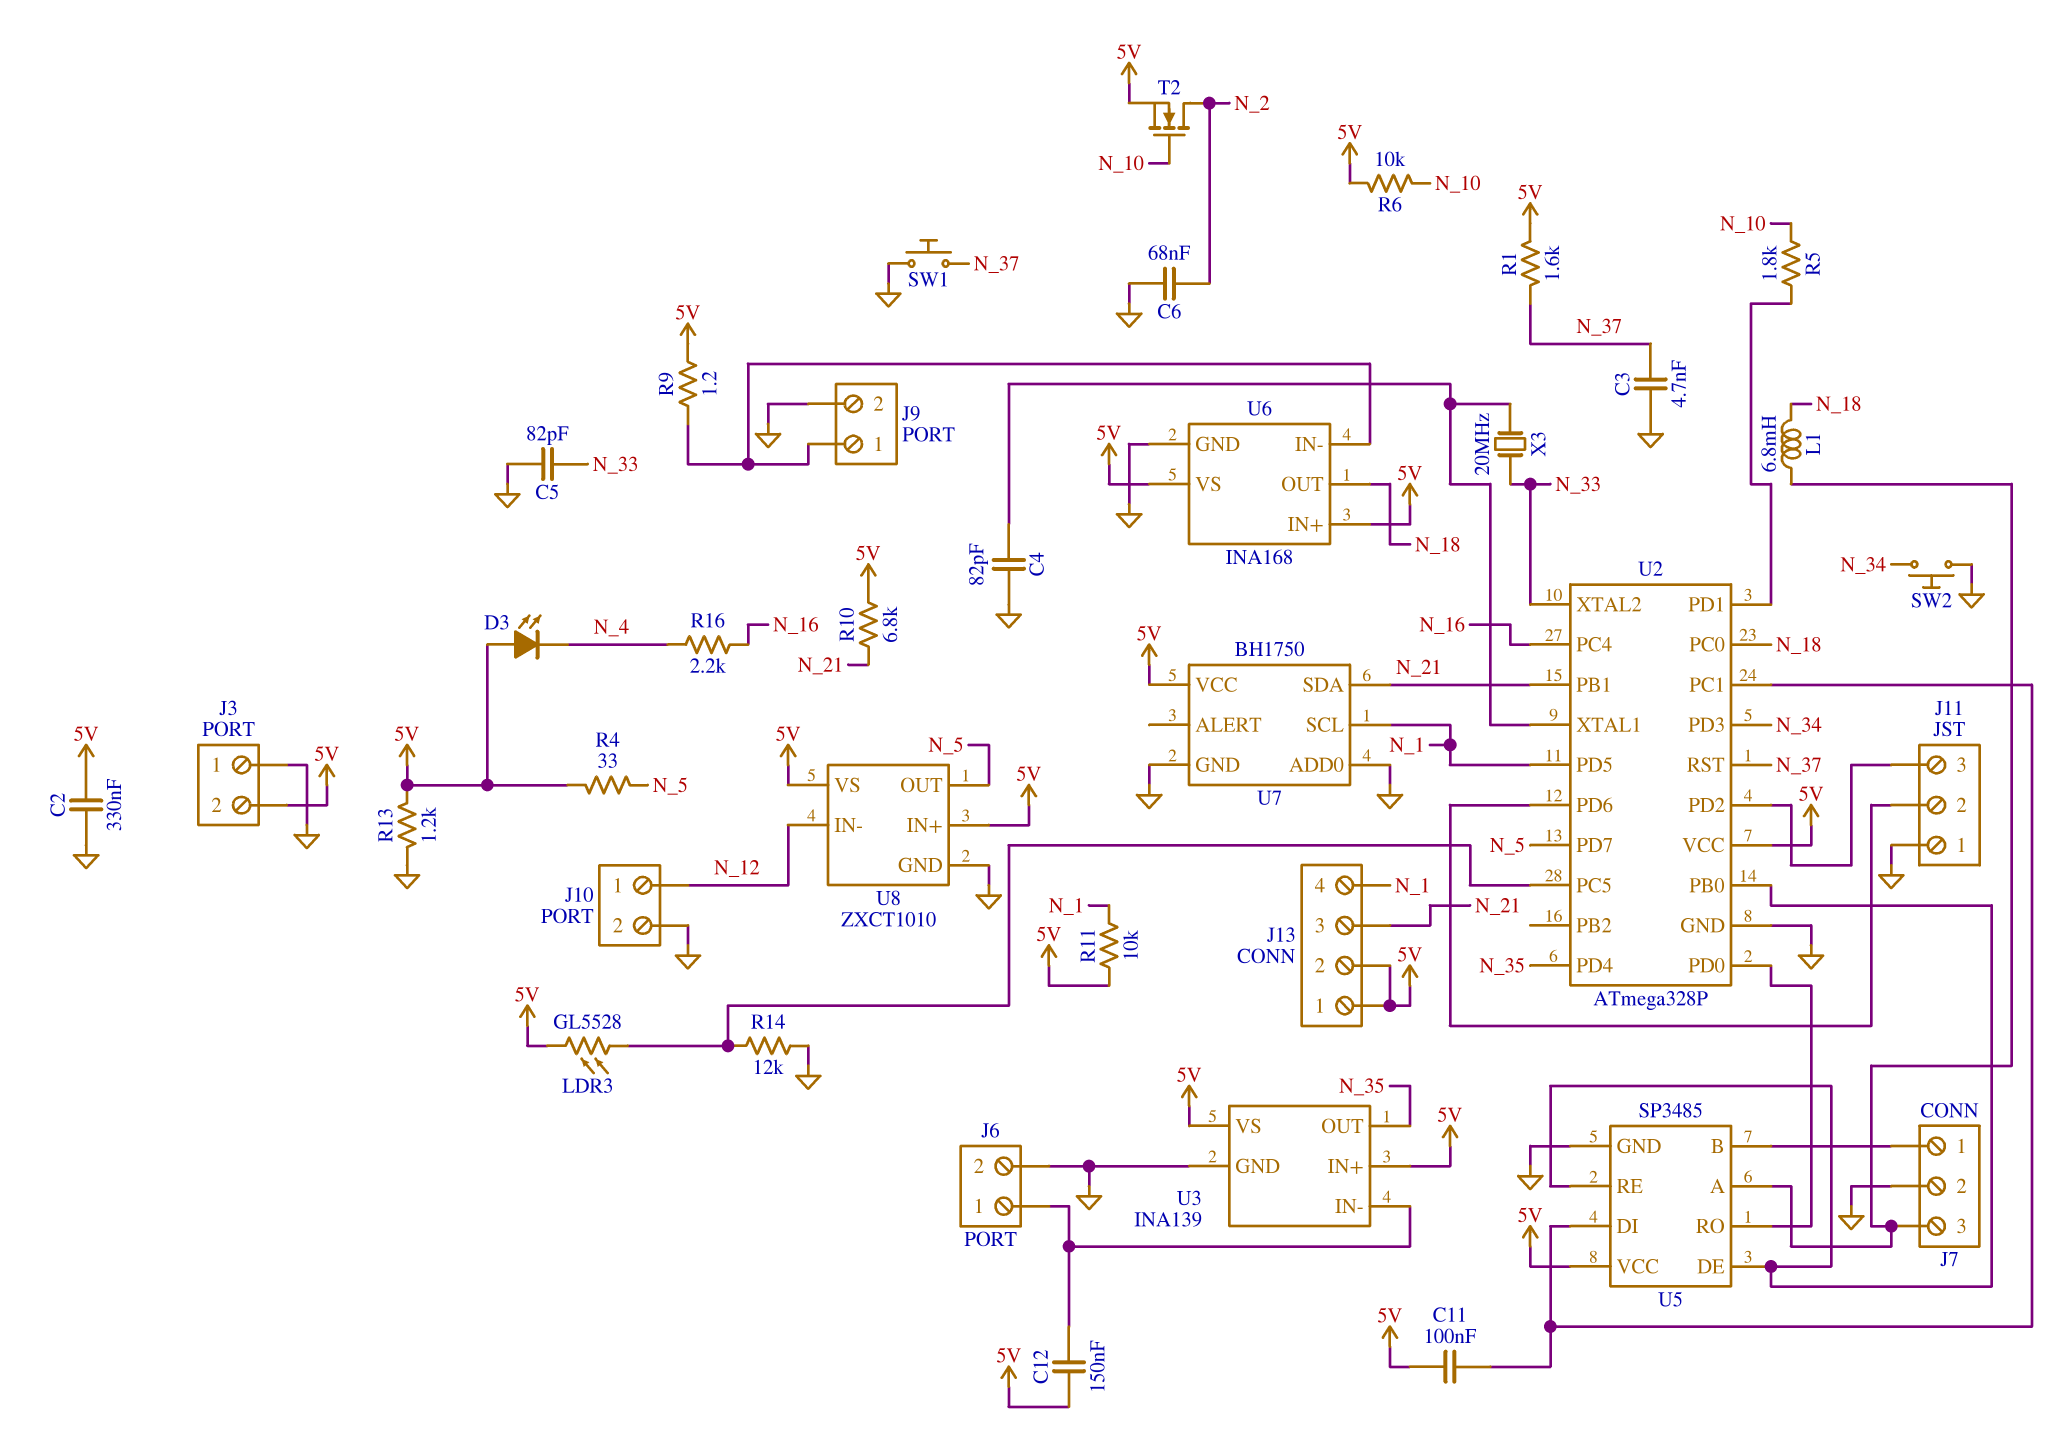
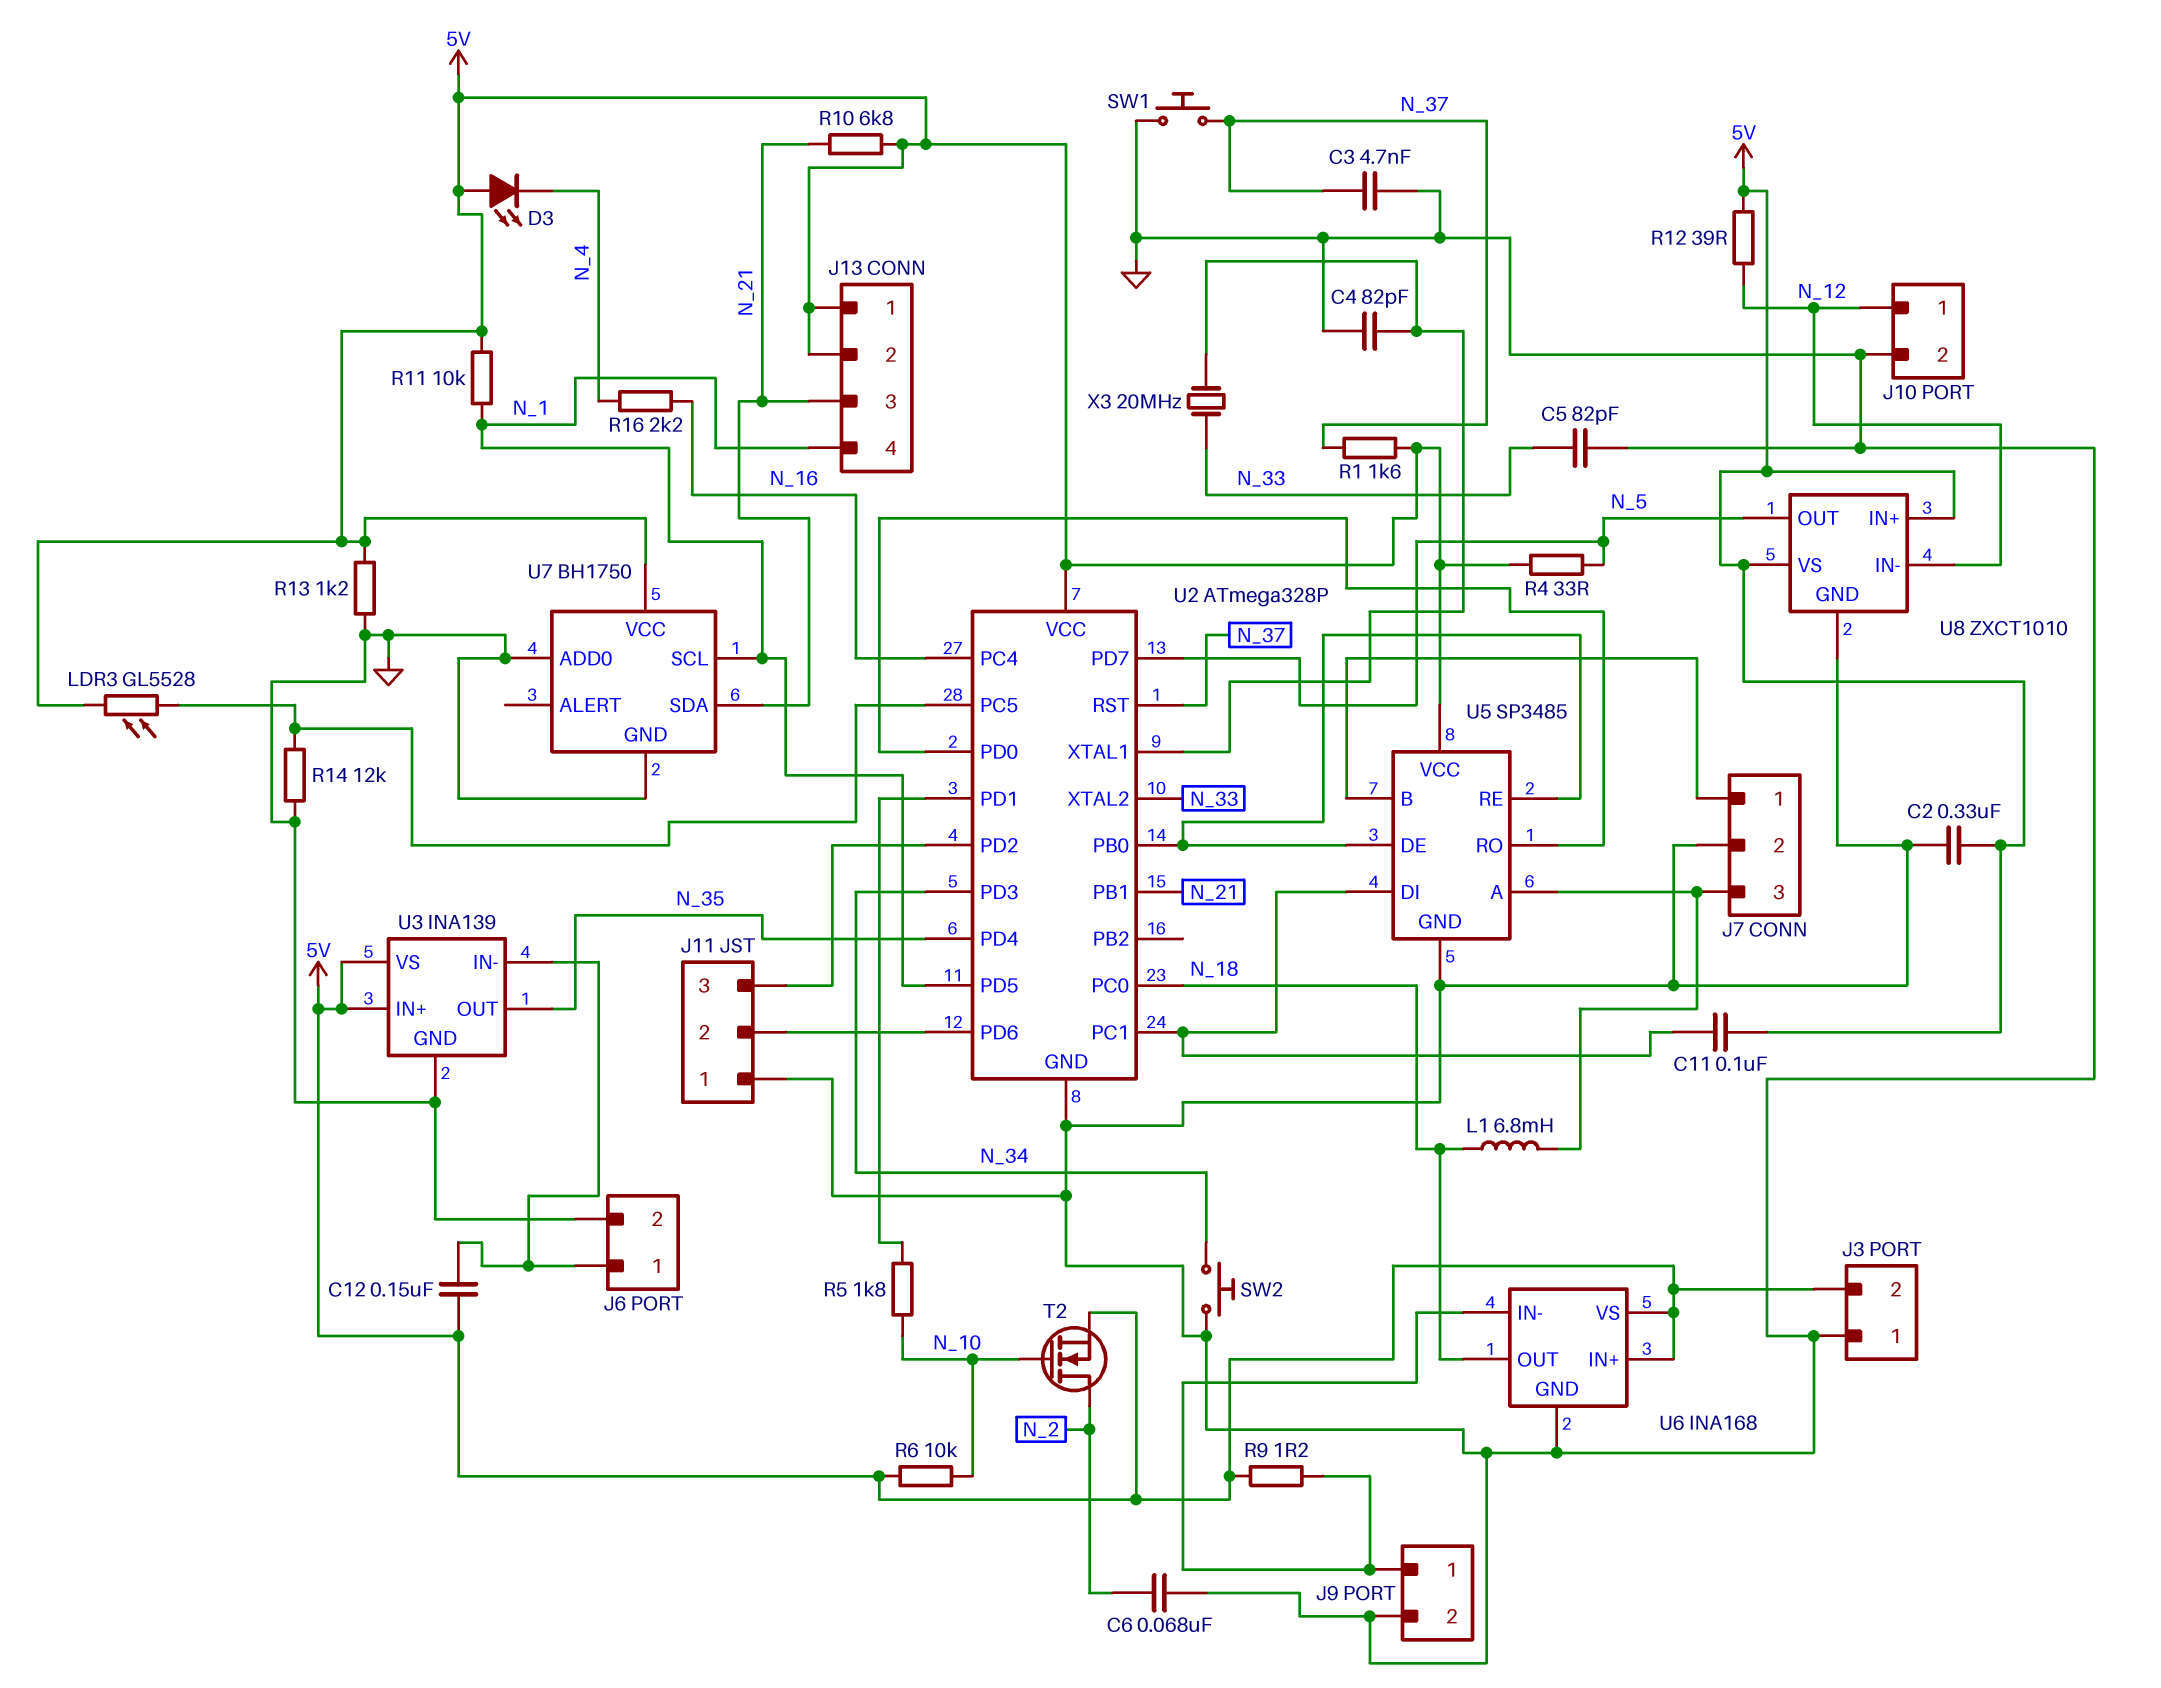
R12: none -> 39 (5V, N_12)

